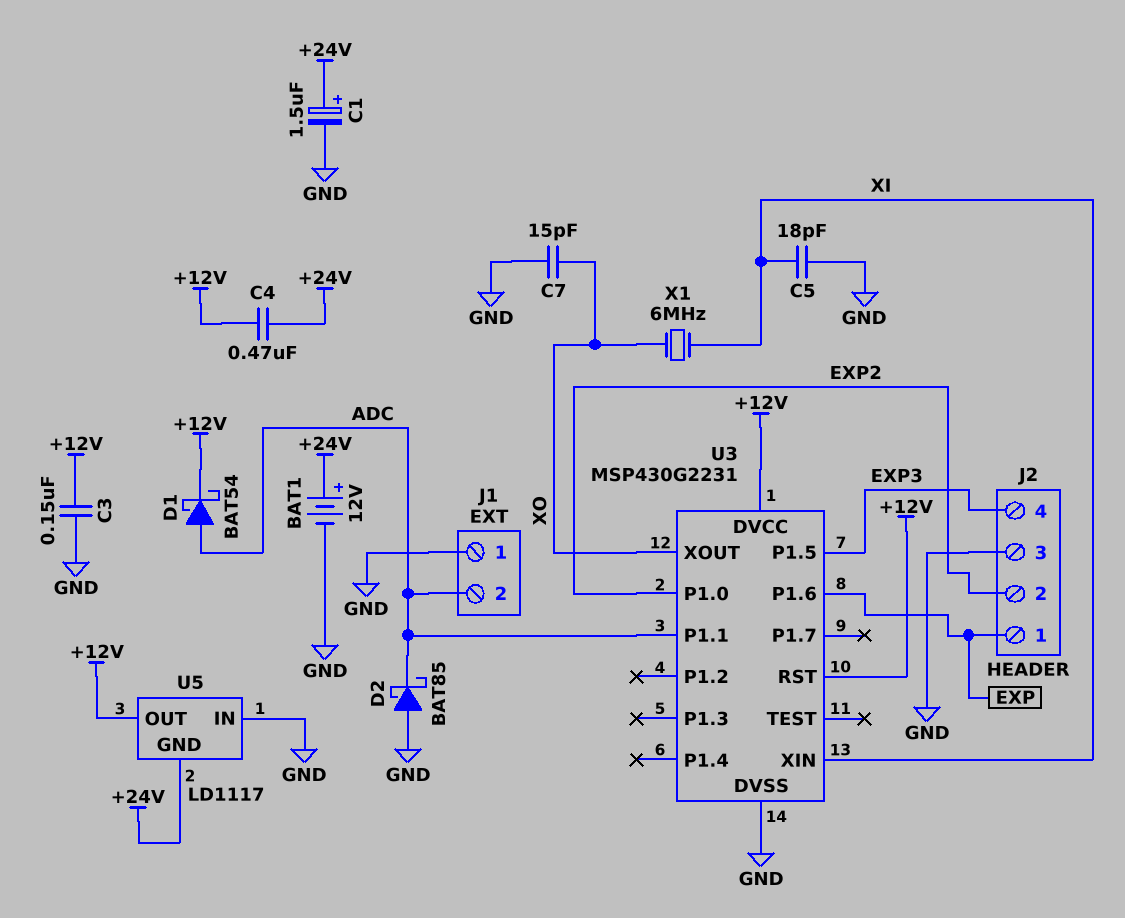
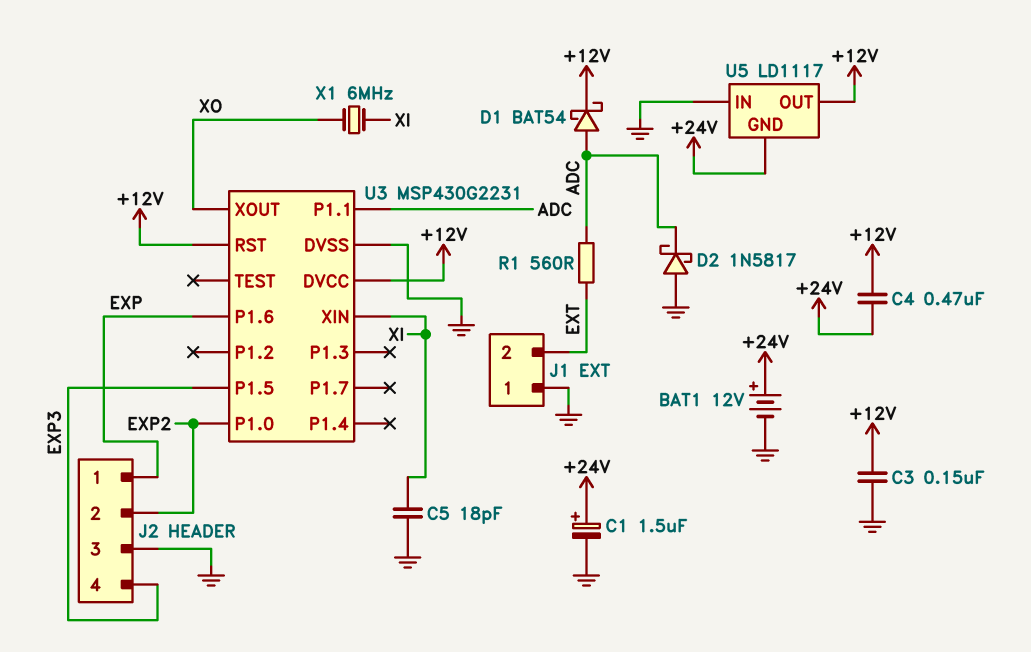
C7: 15pF (GND, XO) -> none
D2: schottky BAT85 (A GND, K ADC) -> schottky 1N5817 (A GND, K ADC)
J1 pin 2: ADC -> EXT
R1: none -> 560 (ADC, EXT)

